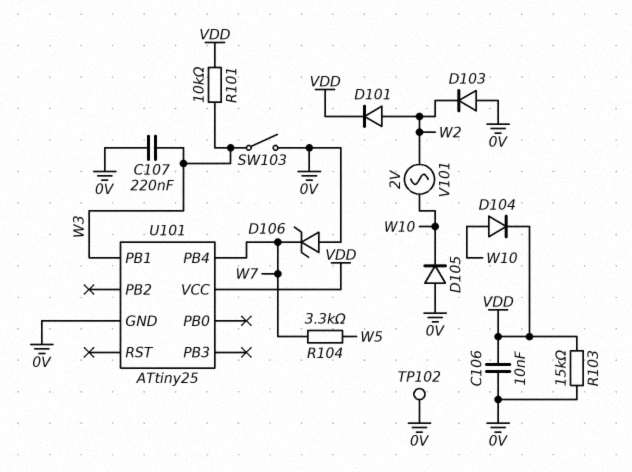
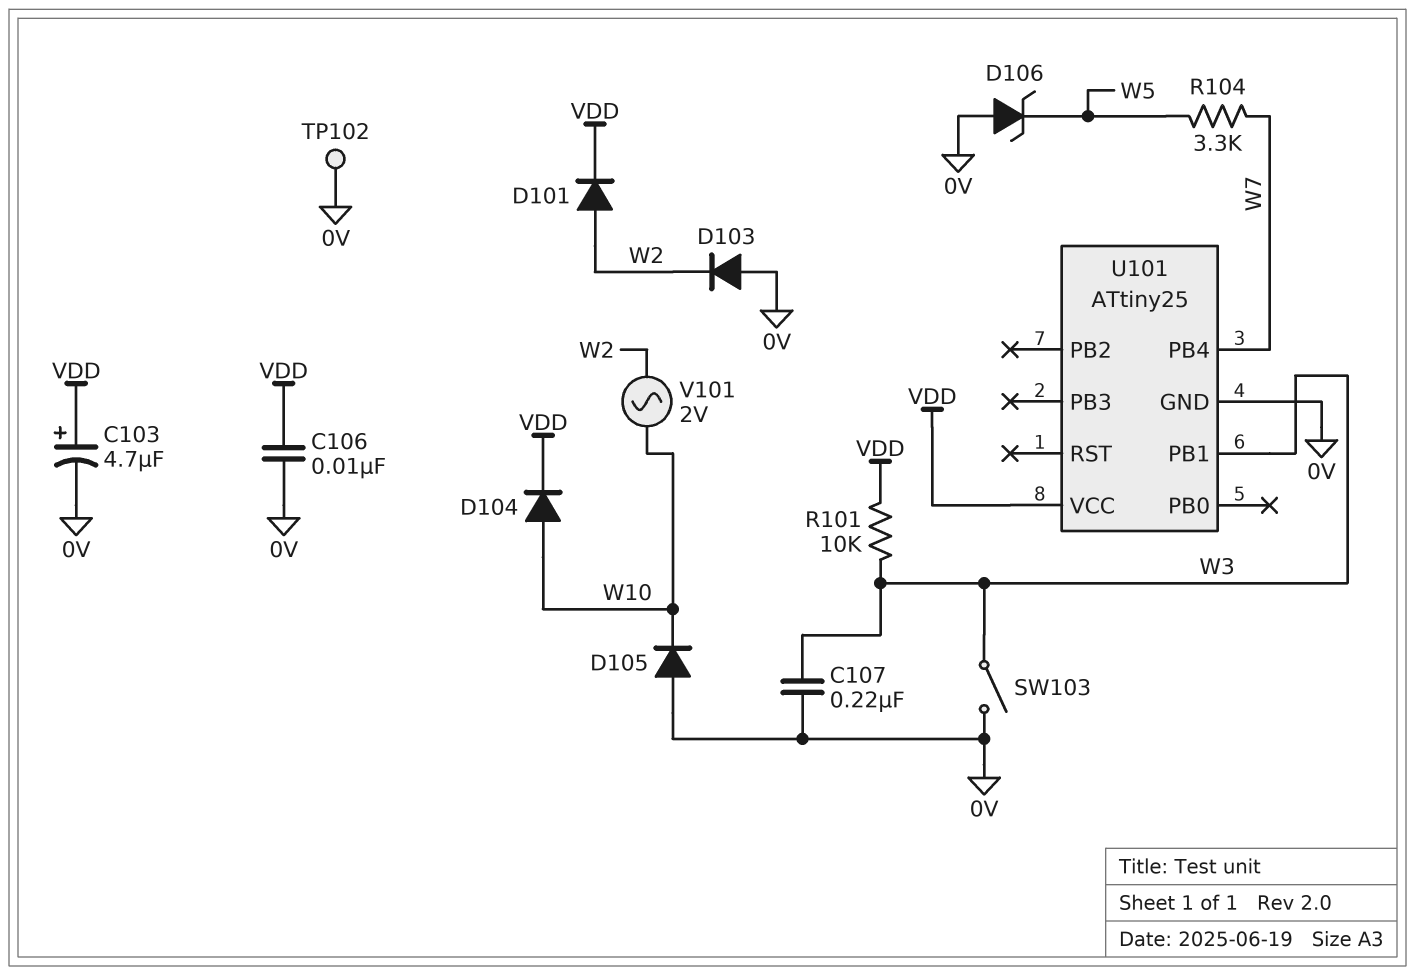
C103: none -> 4.7uF (plus VDD, minus 0V)
D106: zener (A 0V, K W7) -> zener (A 0V, K W5)
R103: 15k (0V, VDD) -> none

